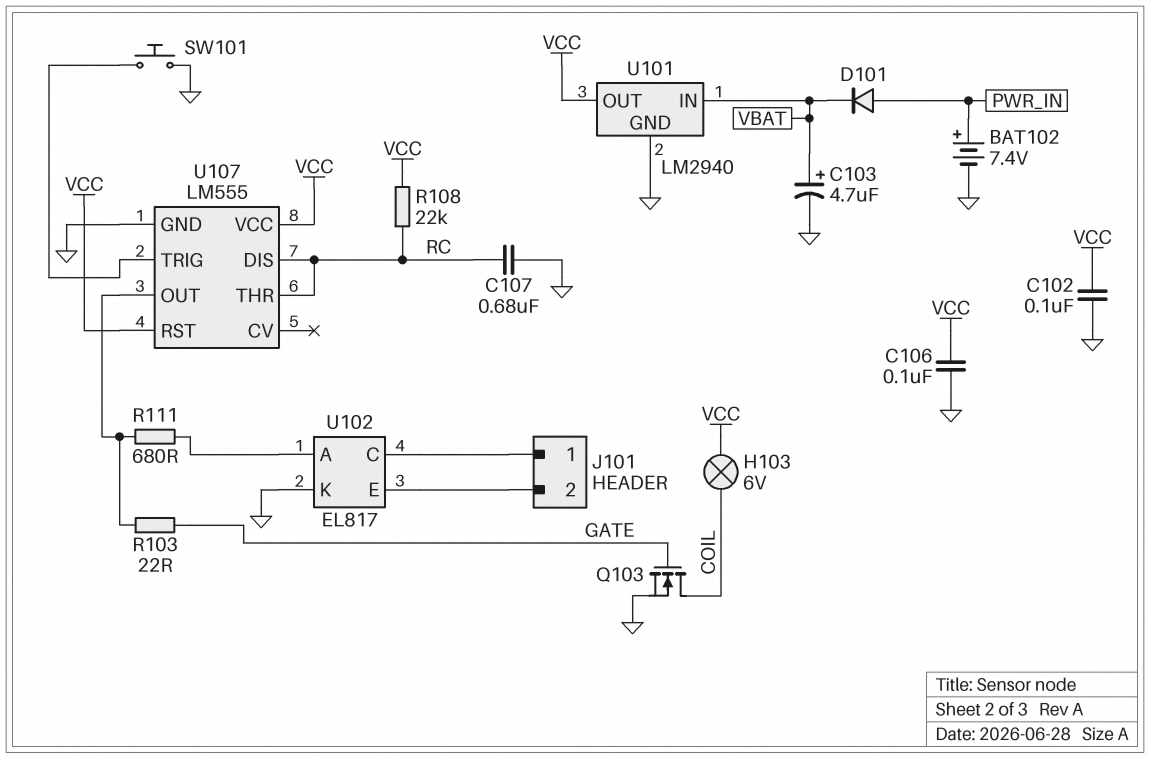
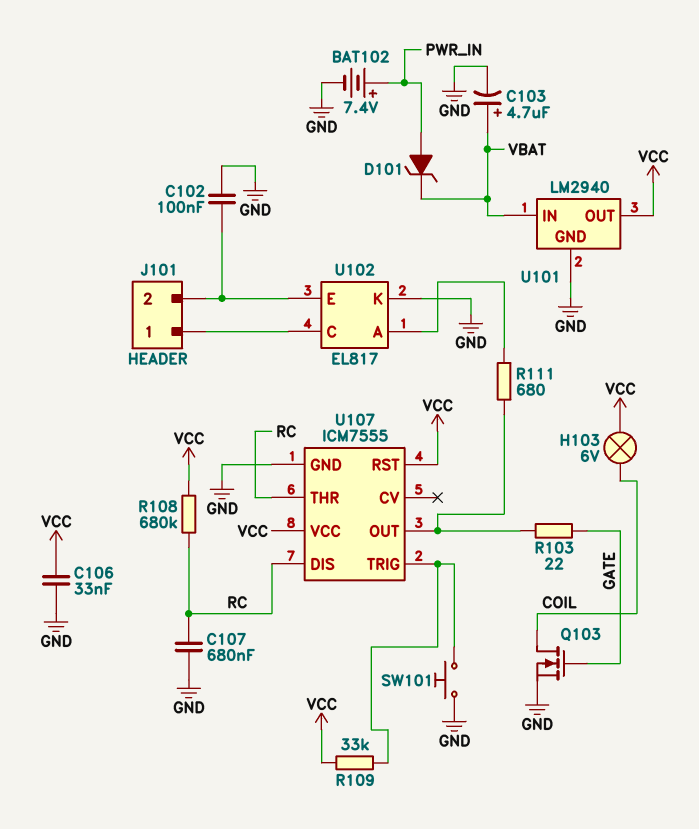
C102: 100nF (GND, VCC) -> 100nF (GND, J101/2)
C106: 100nF (GND, VCC) -> 33nF (GND, VCC)
D101: diode (A PWR_IN, K VBAT) -> zener (A PWR_IN, K VBAT)
R108: 22k (RC, VCC) -> 680k (RC, VCC)
R109: none -> 33k (U107/TRIG, VCC)
U107: LM555 -> ICM7555

